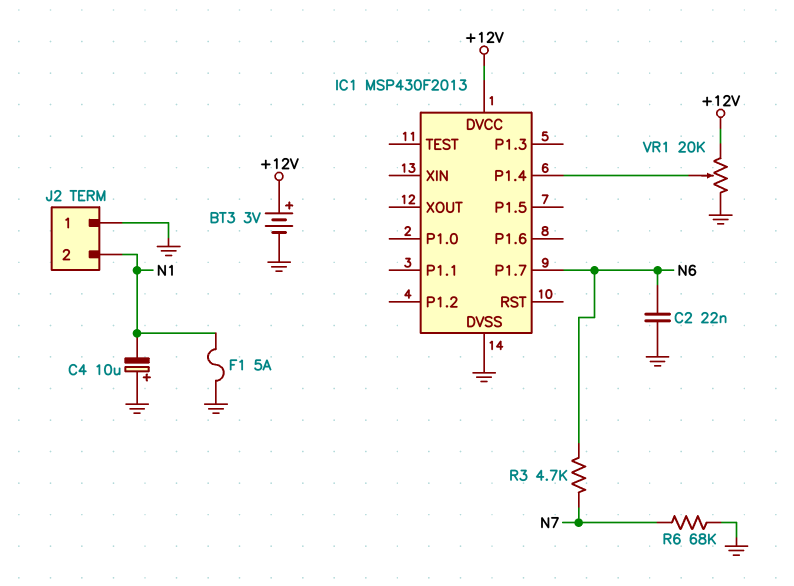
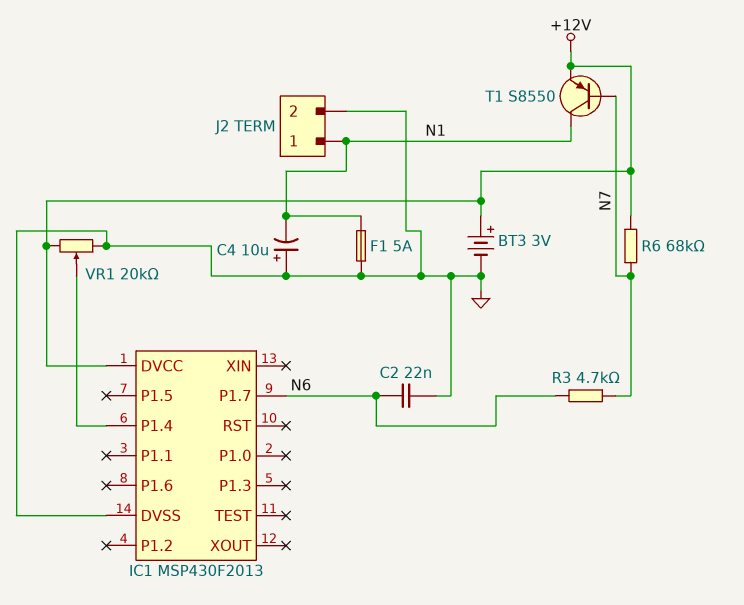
J2 pin 1: GND -> N1
J2 pin 2: N1 -> GND
R6: 68k (GND, N7) -> 68k (+12V, N7)
T1: none -> PNP S8550 (B N7, C N1, E +12V)

